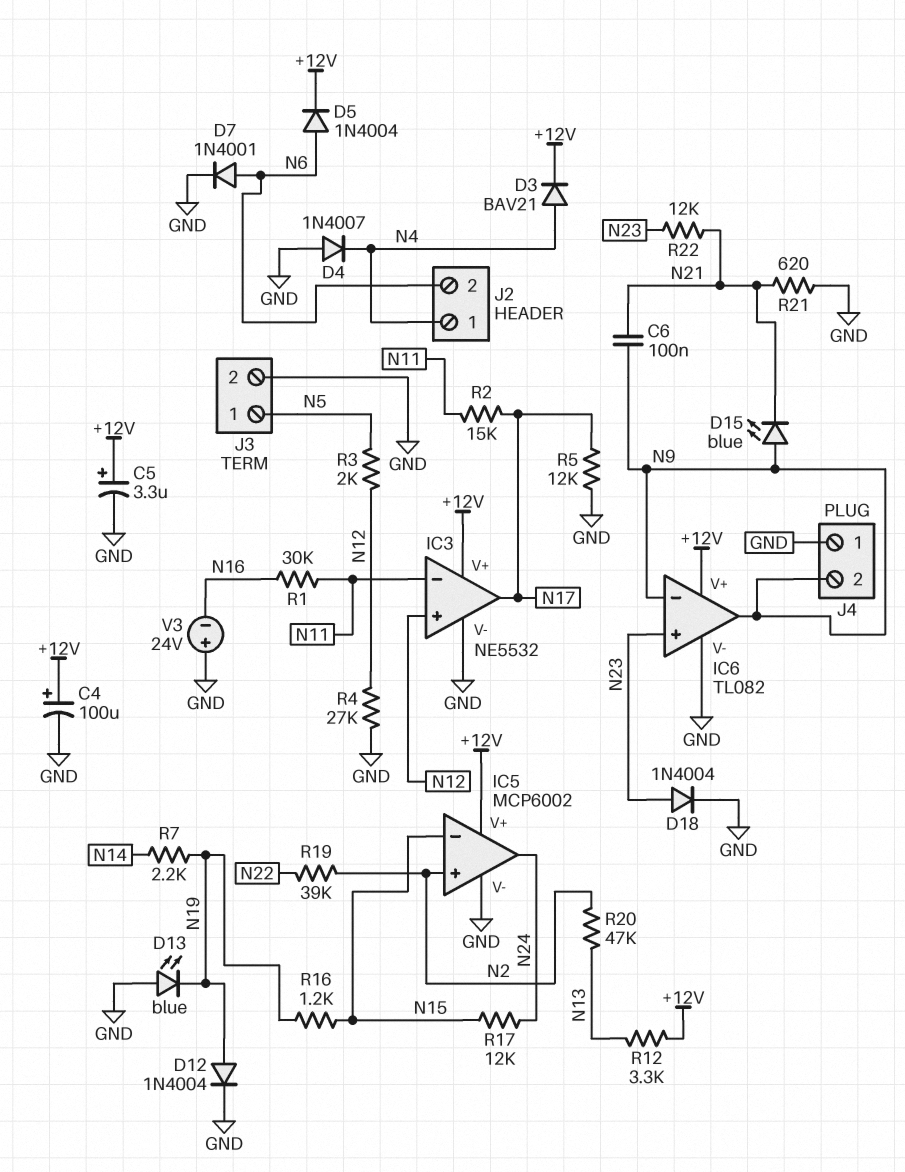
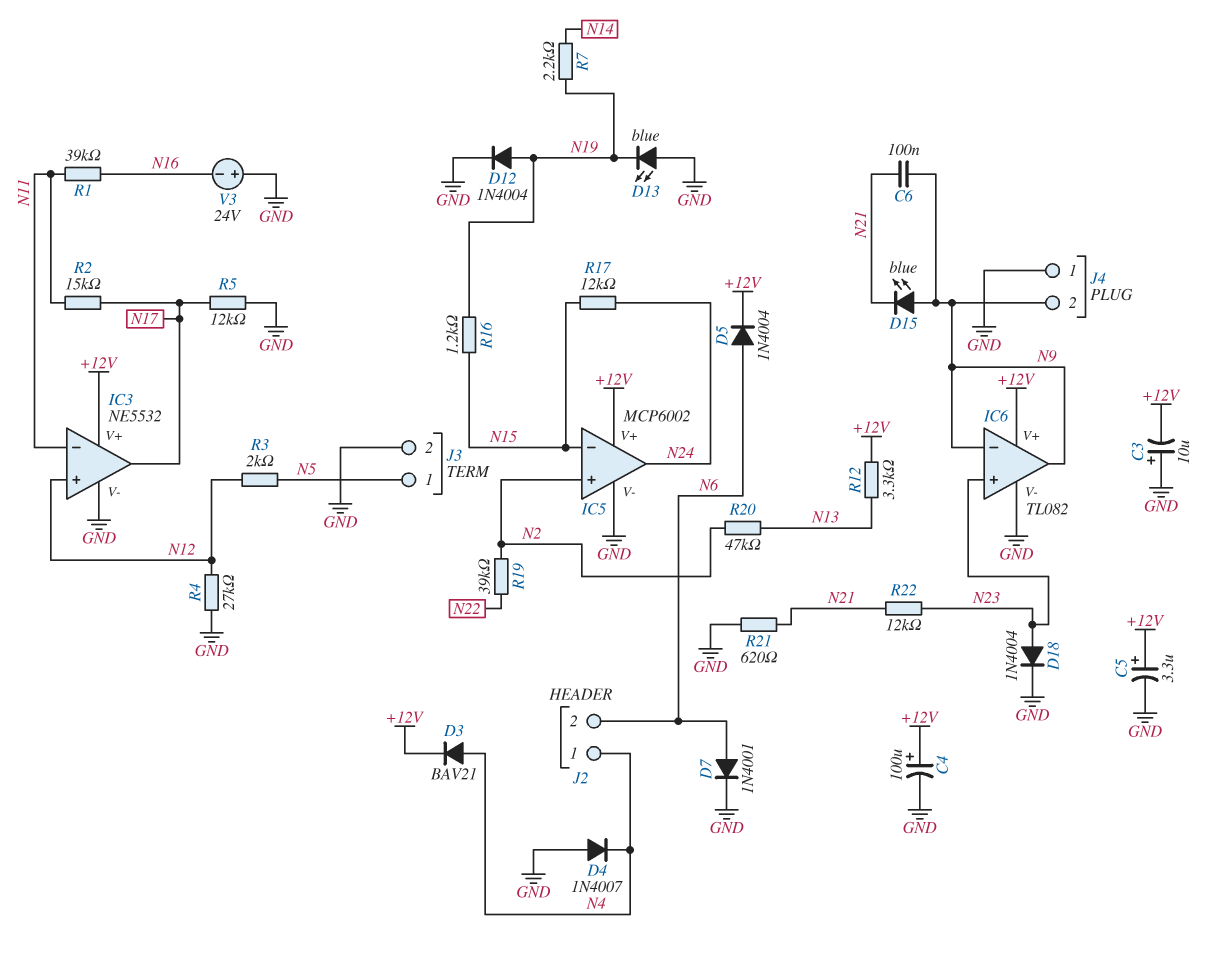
C3: none -> 10uF (plus GND, minus +12V)
R1: 30k (N11, N16) -> 39k (N11, N16)

